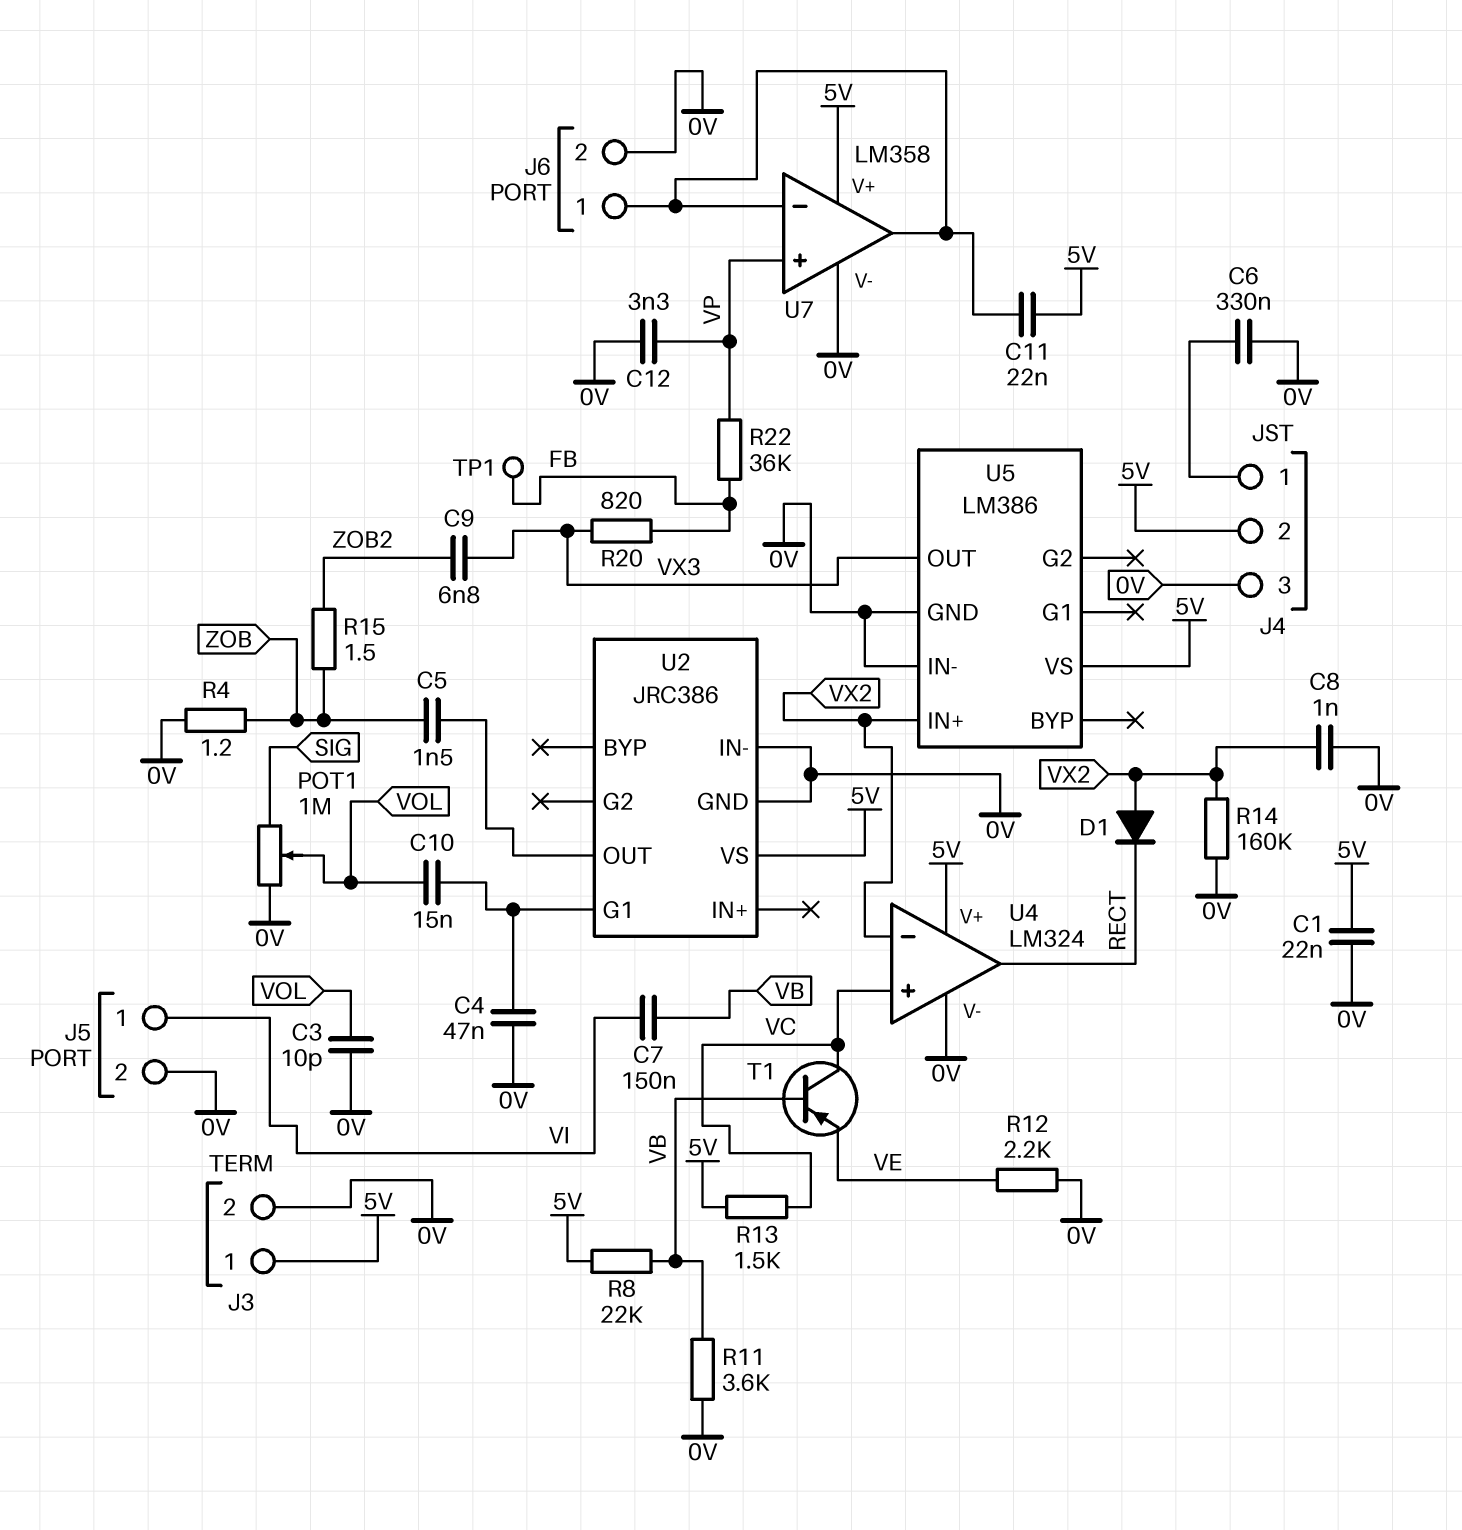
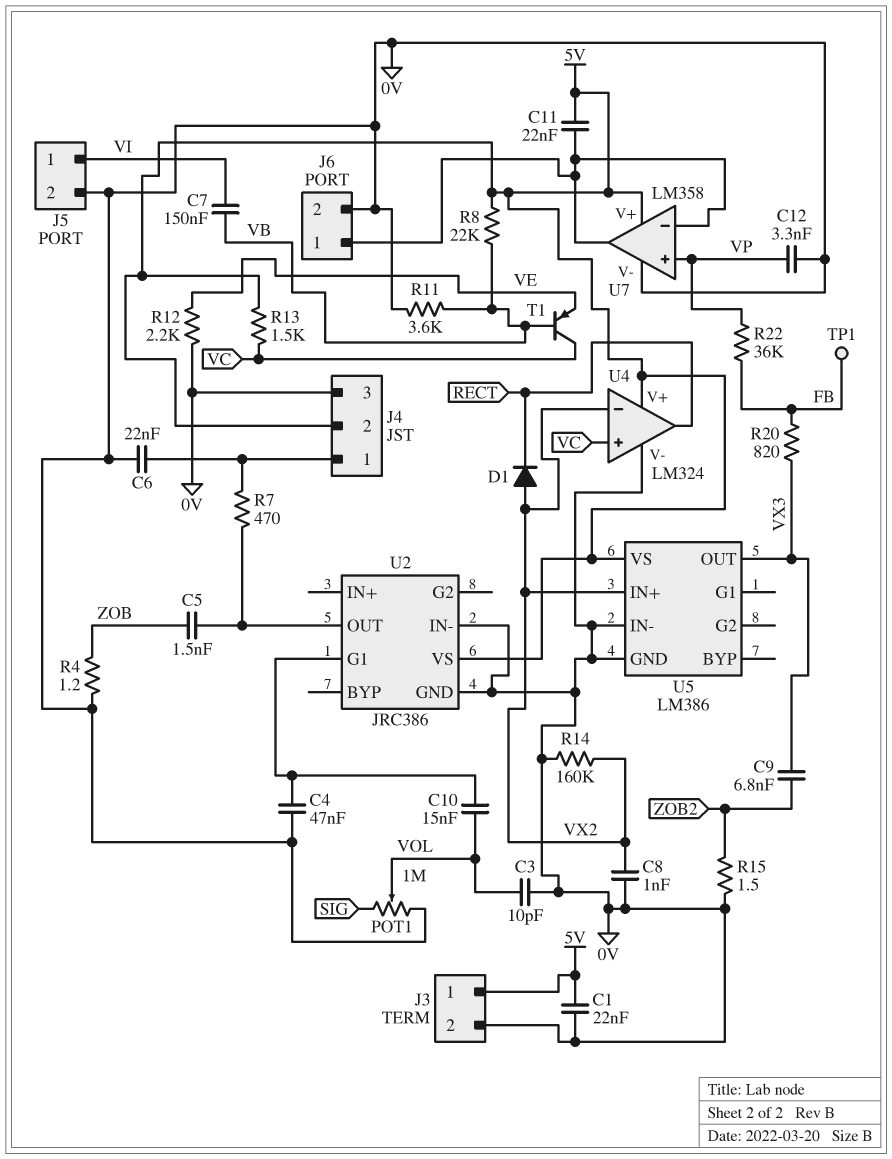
C6: 330nF (0V, J4/1) -> 22nF (0V, J4/1)
R7: none -> 470 (J4/1, U2/OUT)
R15: 1.5 (ZOB, ZOB2) -> 1.5 (0V, ZOB2)

